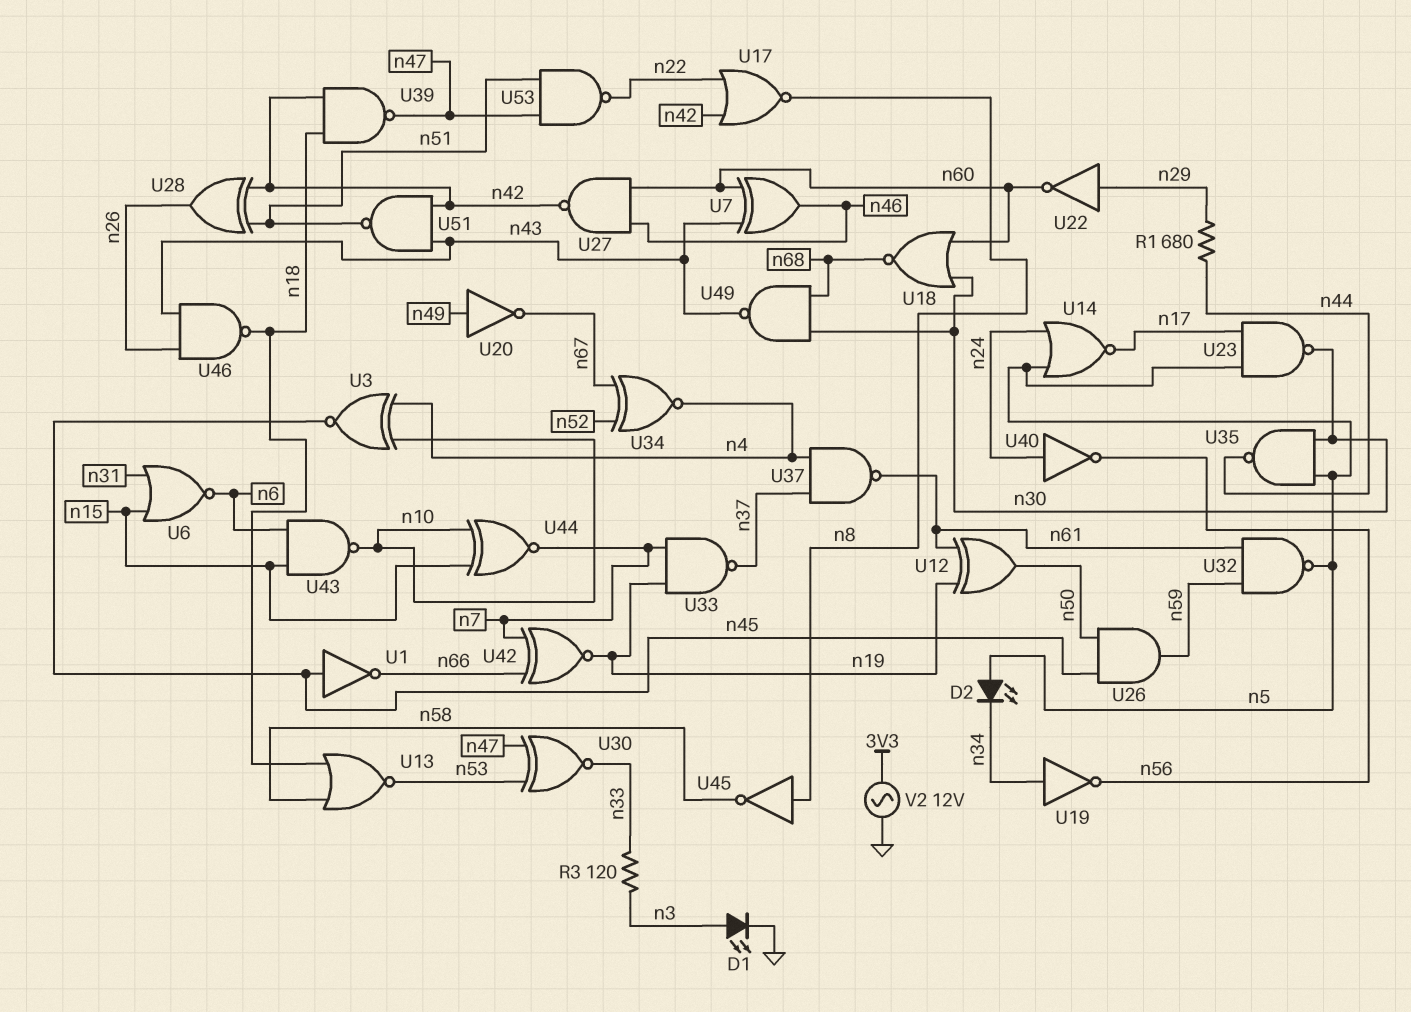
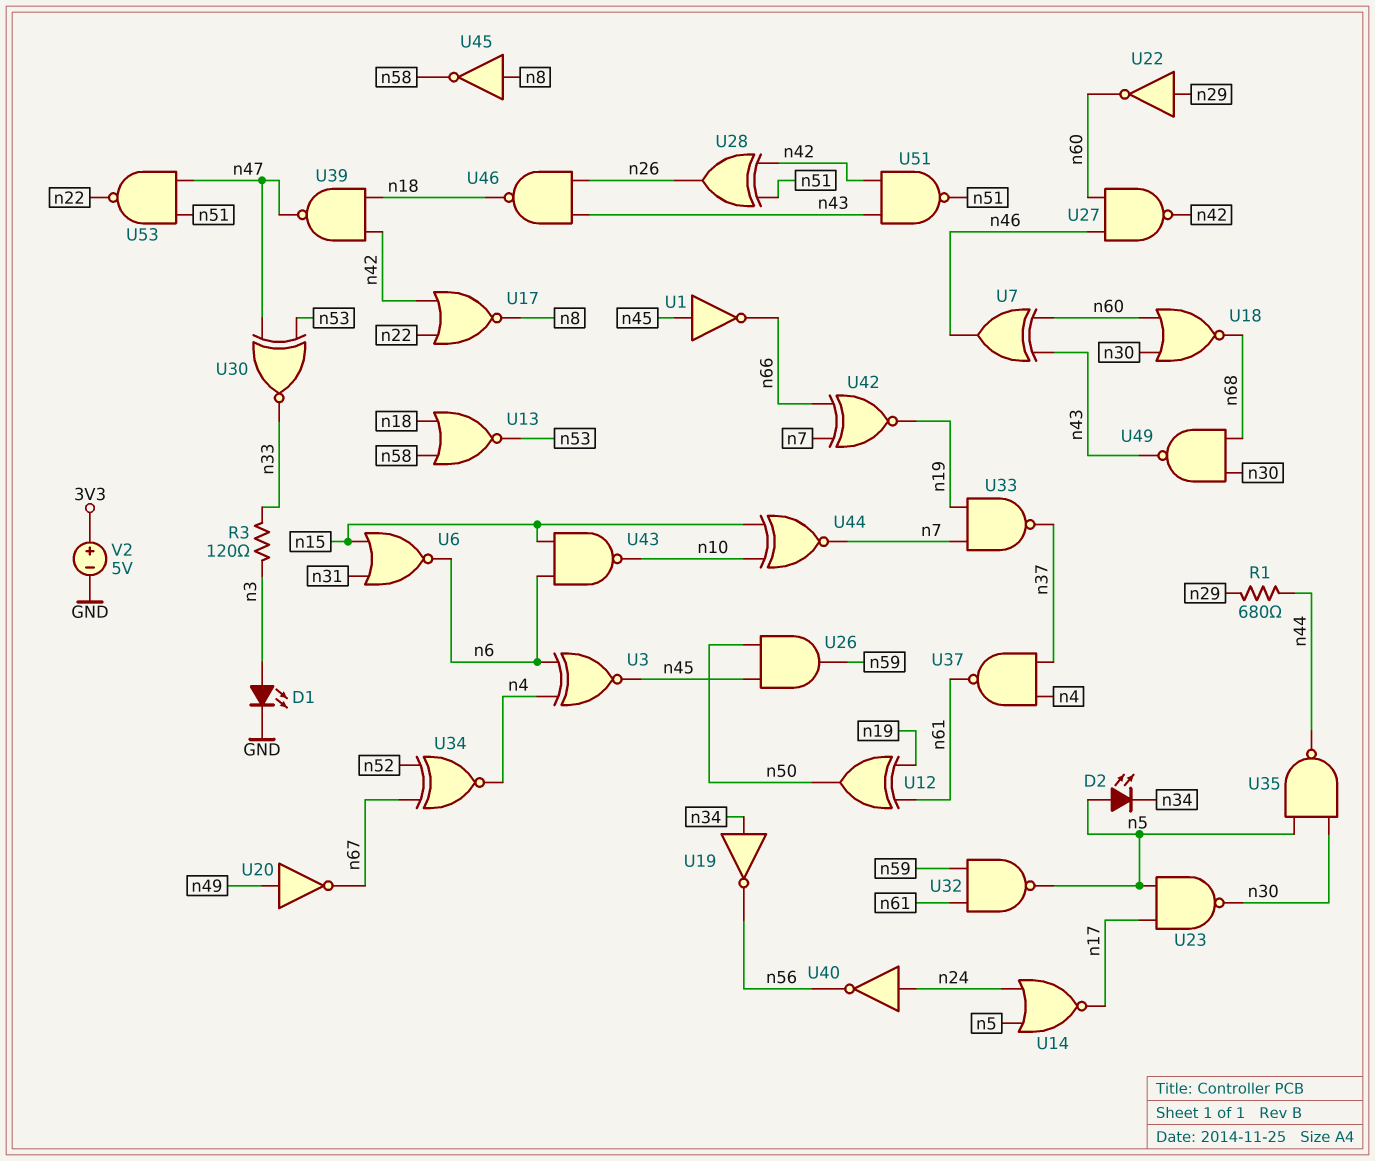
U3: XNOR (in n4, in n10, out n45) -> XNOR (in n4, in n6, out n45)
V2: AC 12V (3V3, GND) -> 5V (plus 3V3, minus GND)

